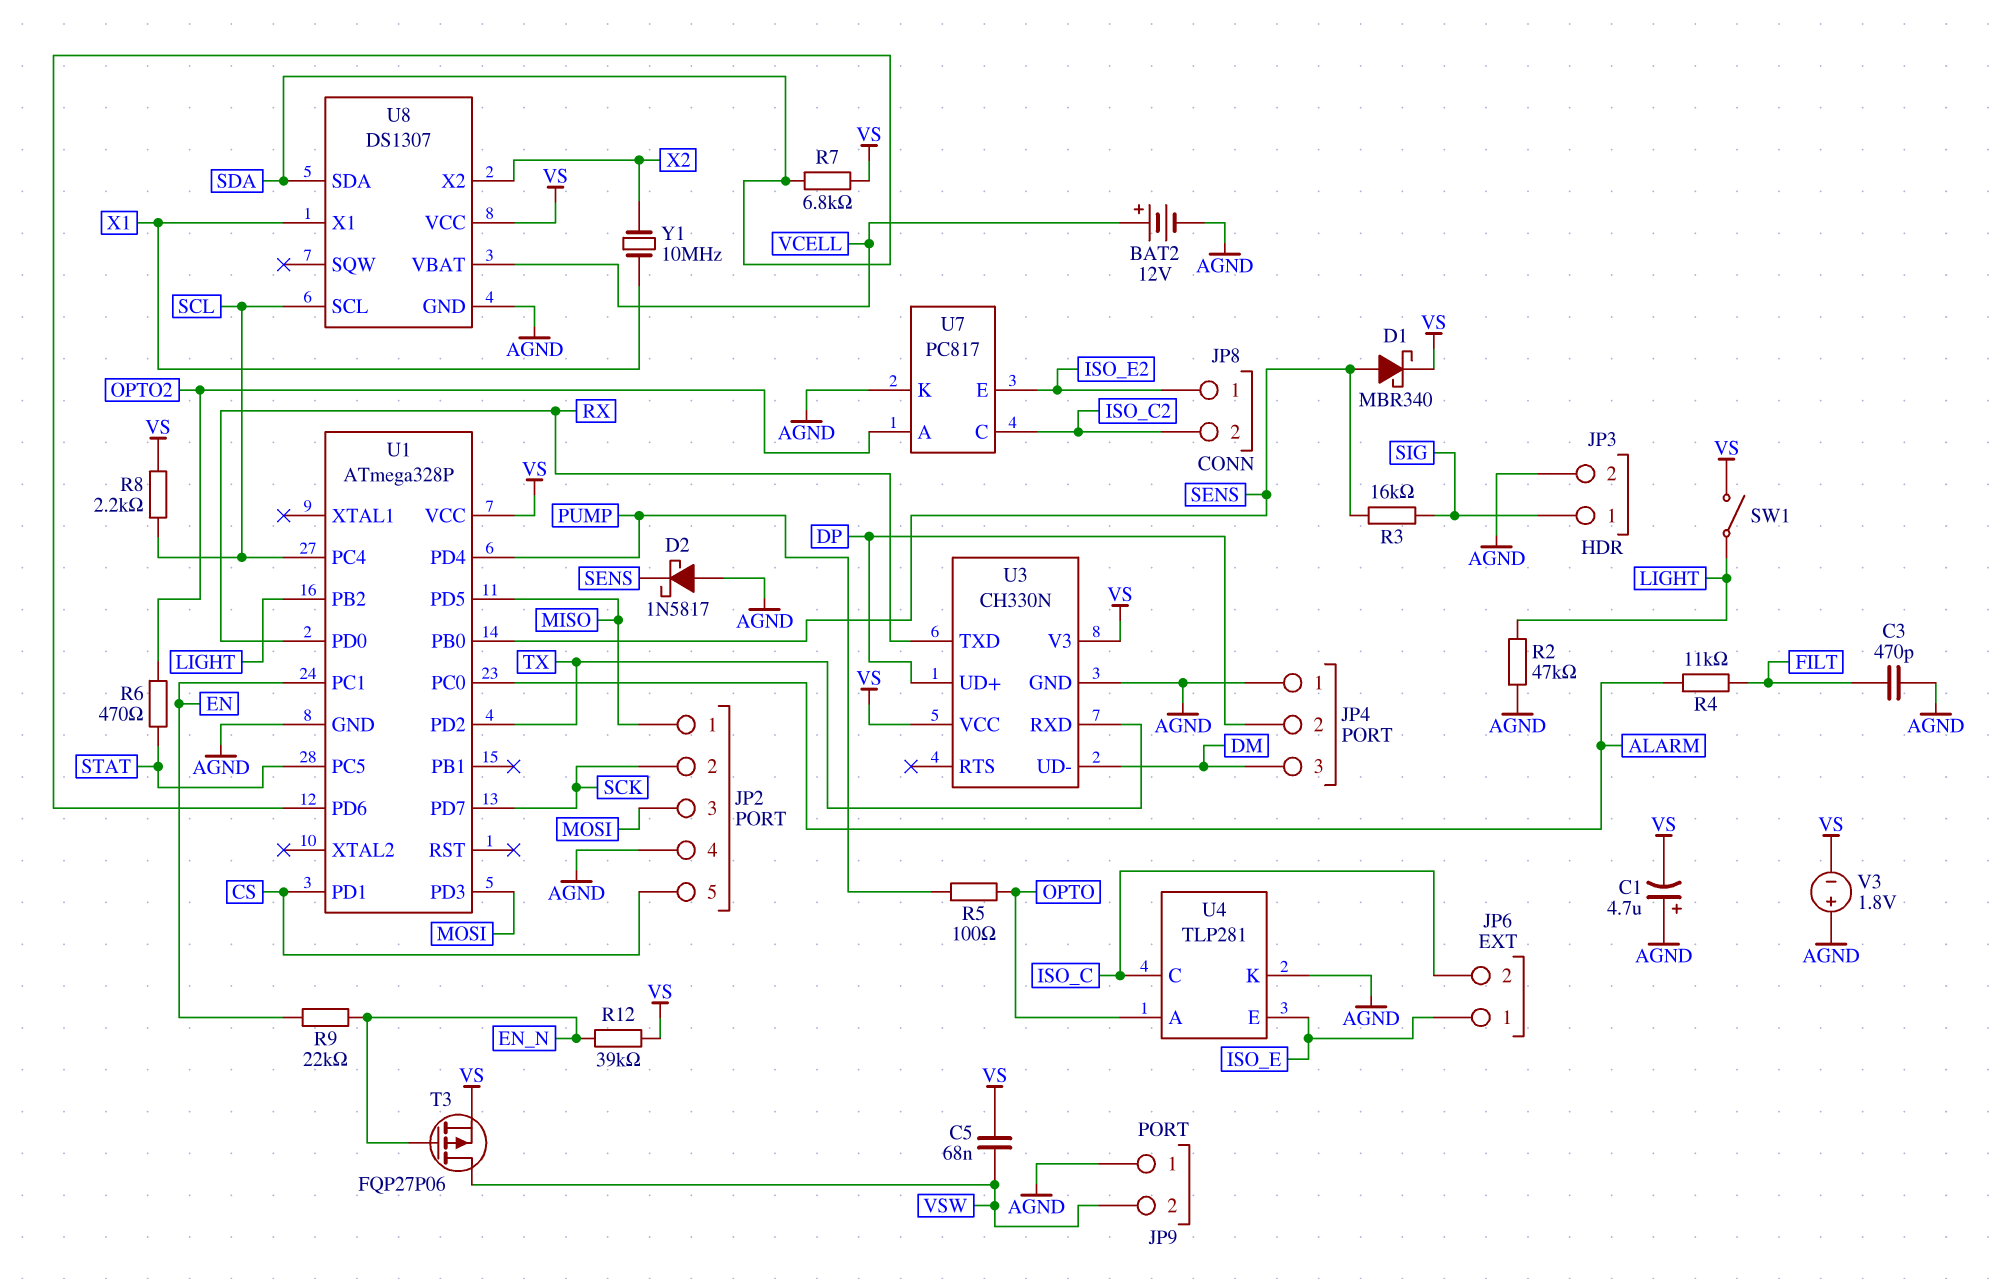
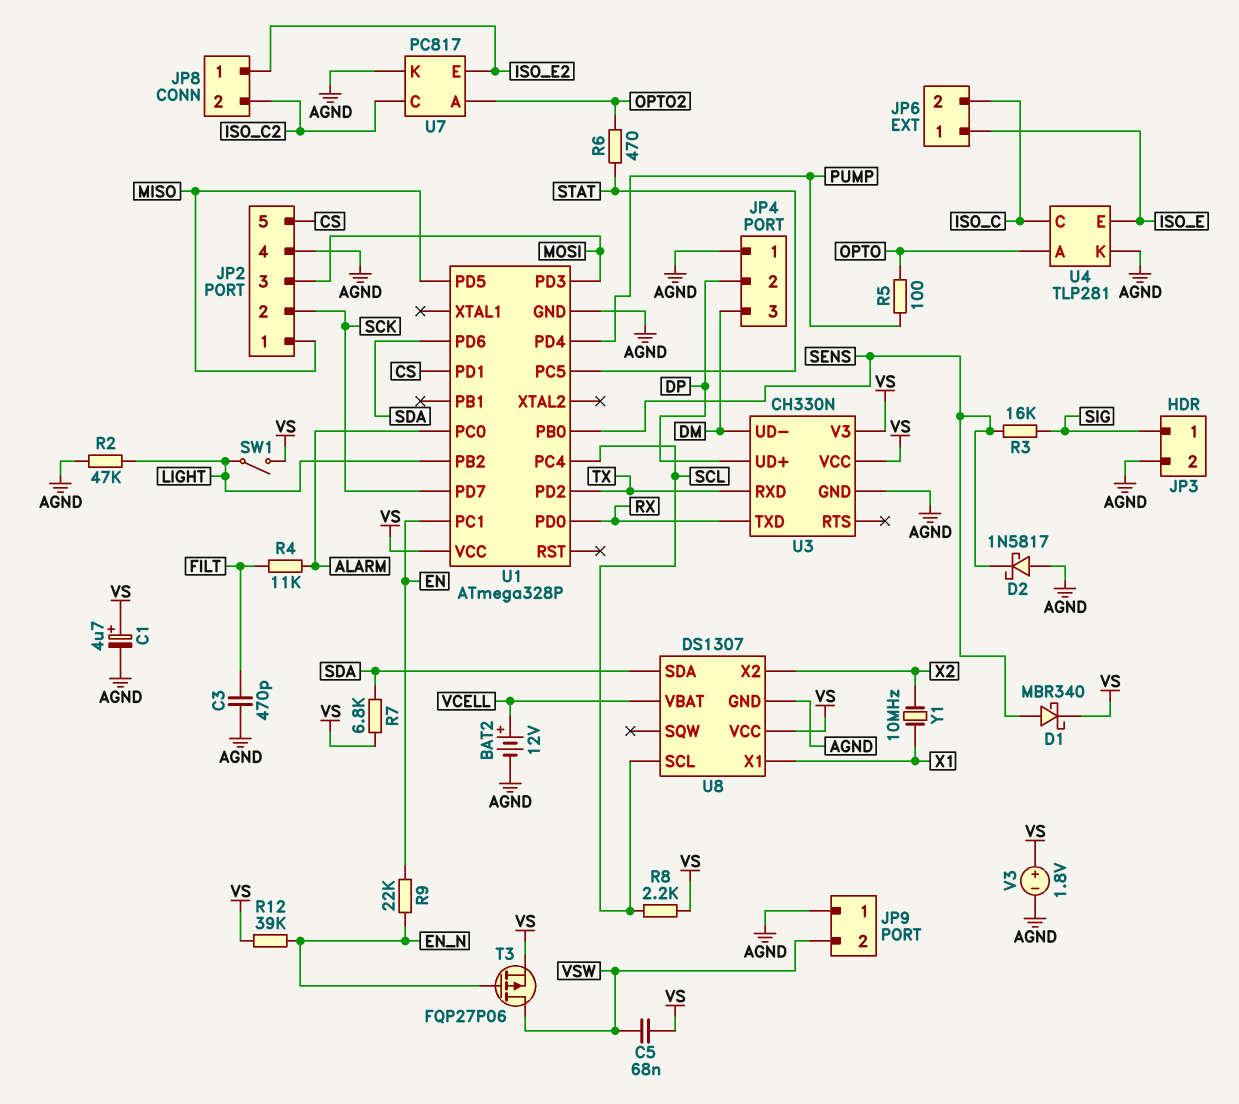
C1: 4.7uF (plus AGND, minus VS) -> 4.7uF (plus VS, minus AGND)
V3: 1.8V (plus AGND, minus VS) -> 1.8V (plus VS, minus AGND)

